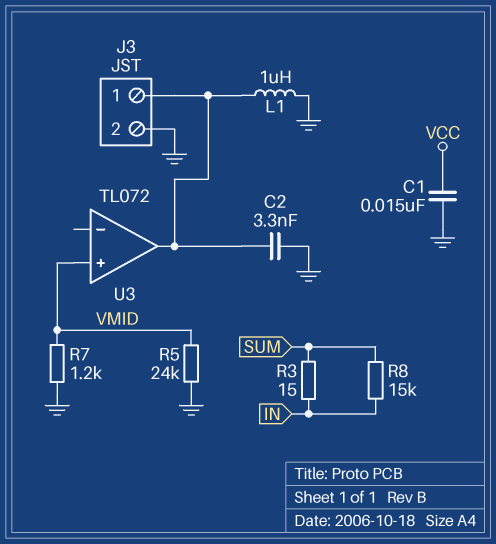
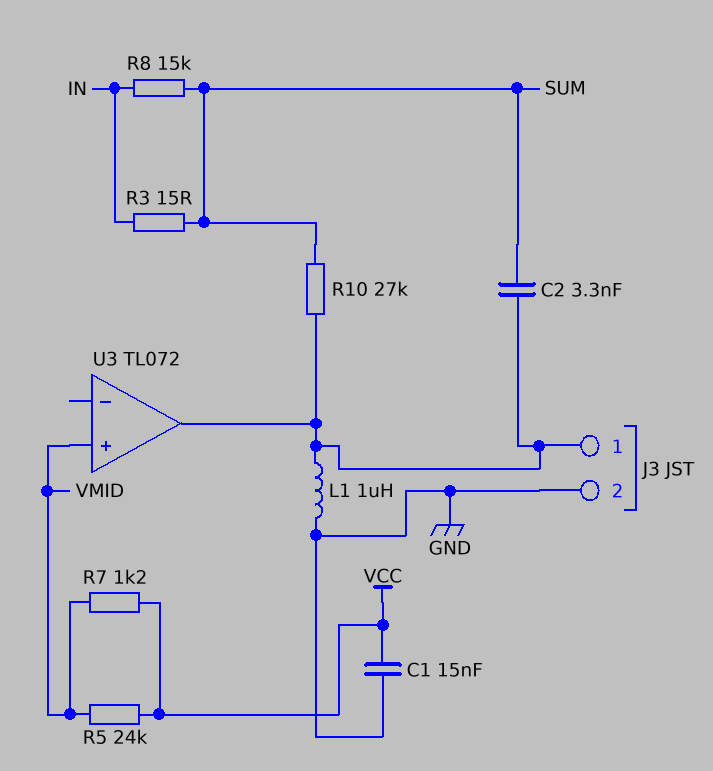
C2: 3.3nF (GND, J3/1) -> 3.3nF (J3/1, SUM)
R5: 24k (GND, VMID) -> 24k (VCC, VMID)
R7: 1.2k (GND, VMID) -> 1.2k (VCC, VMID)
R10: none -> 27k (J3/1, SUM)

